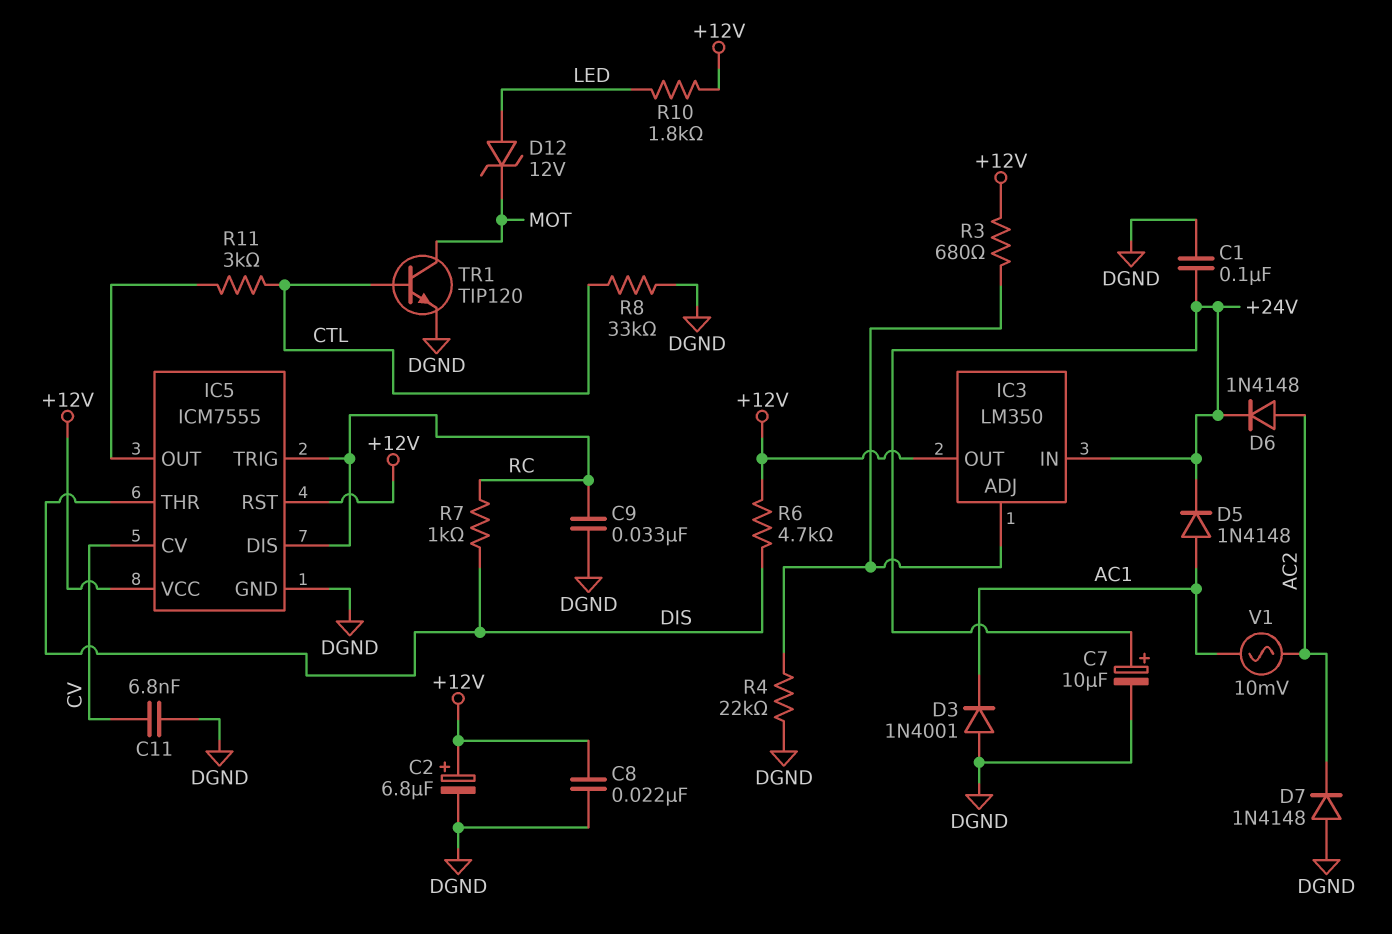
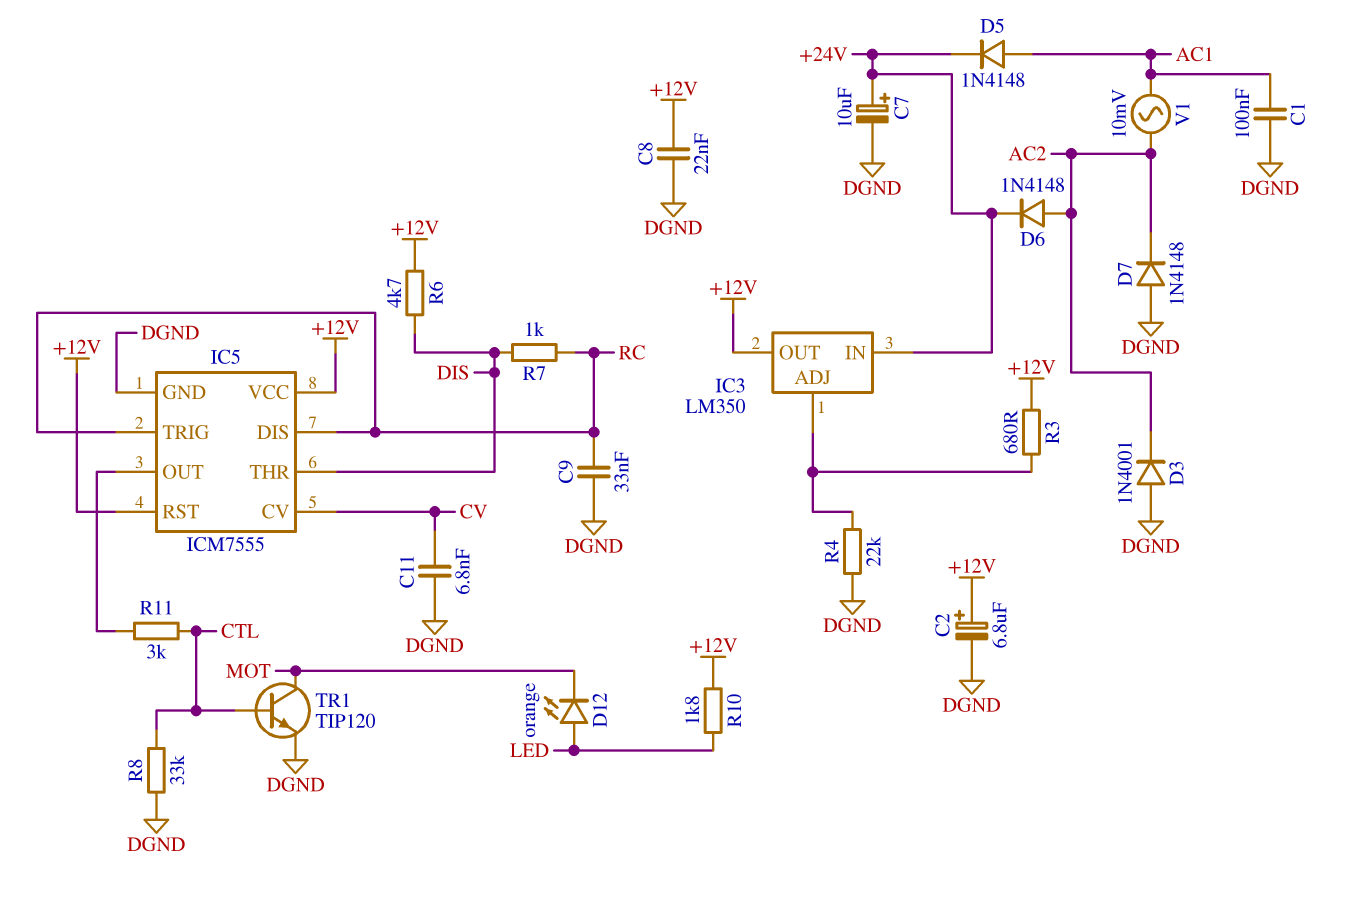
C1: 100nF (+24V, DGND) -> 100nF (AC1, DGND)
D3: diode 1N4001 (A DGND, K AC1) -> diode 1N4001 (A DGND, K AC2)
D12: zener 12V (A LED, K MOT) -> LED orange (A LED, K MOT)

